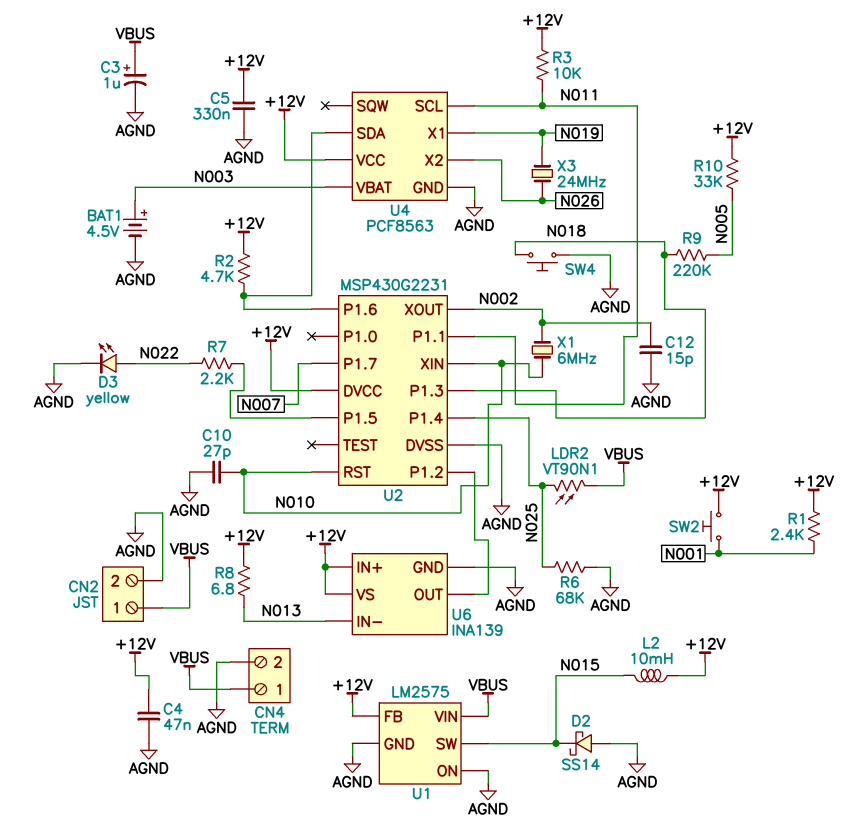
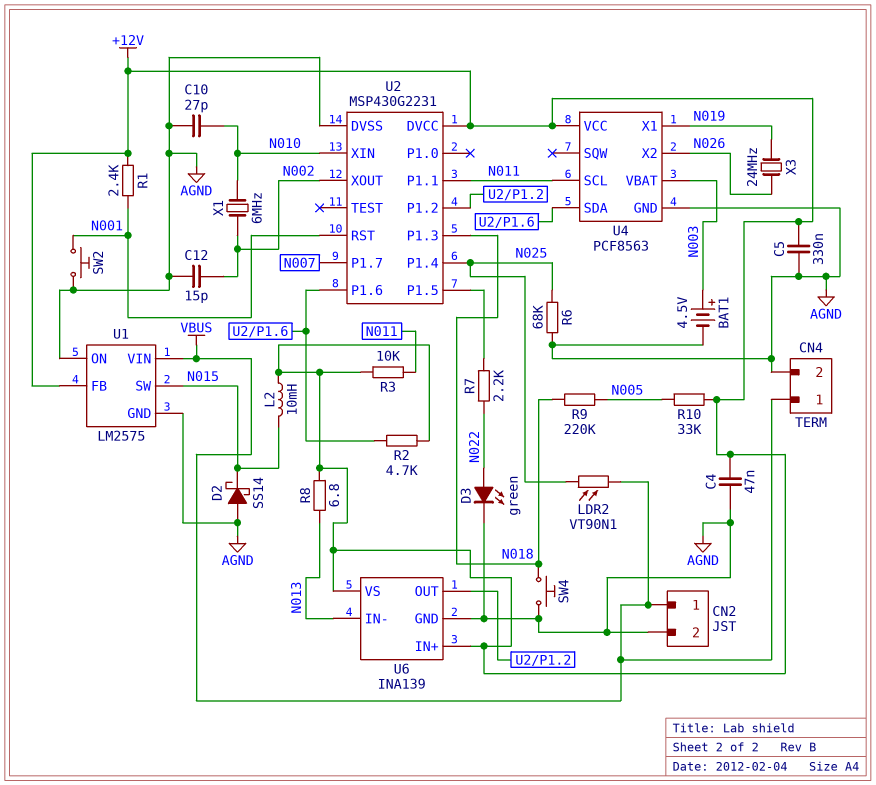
C3: 1uF (plus VBUS, minus AGND) -> none
D3: LED yellow (A N022, K AGND) -> LED green (A N022, K AGND)
SW2: button (+12V, N001) -> button (AGND, N001)
U2 pin RST: N010 -> N001

